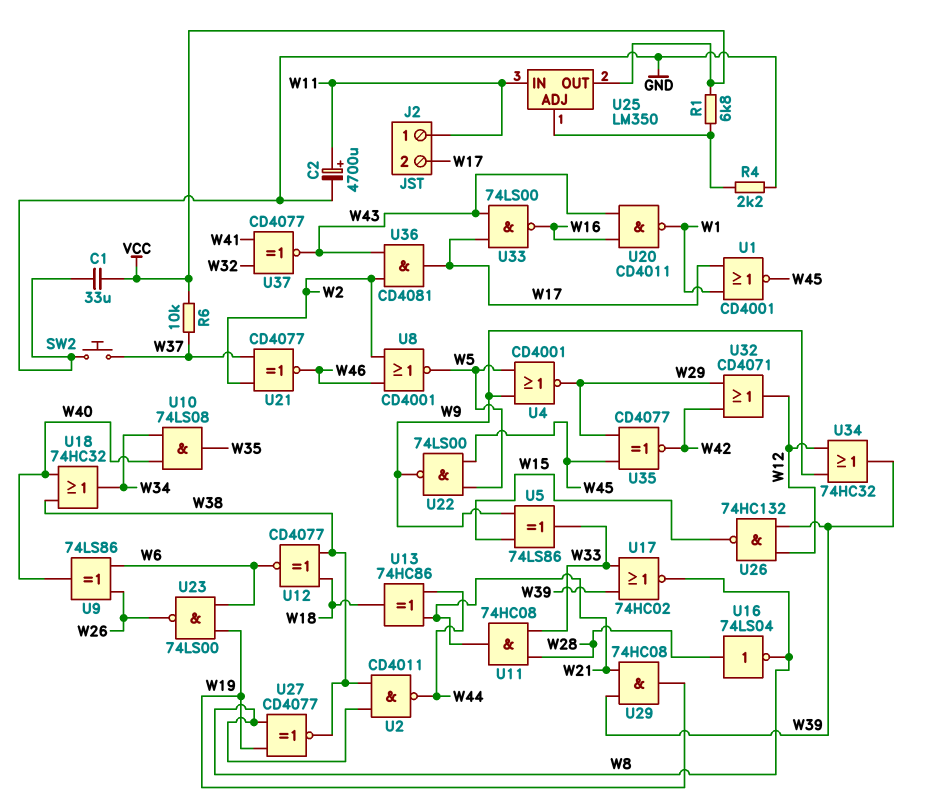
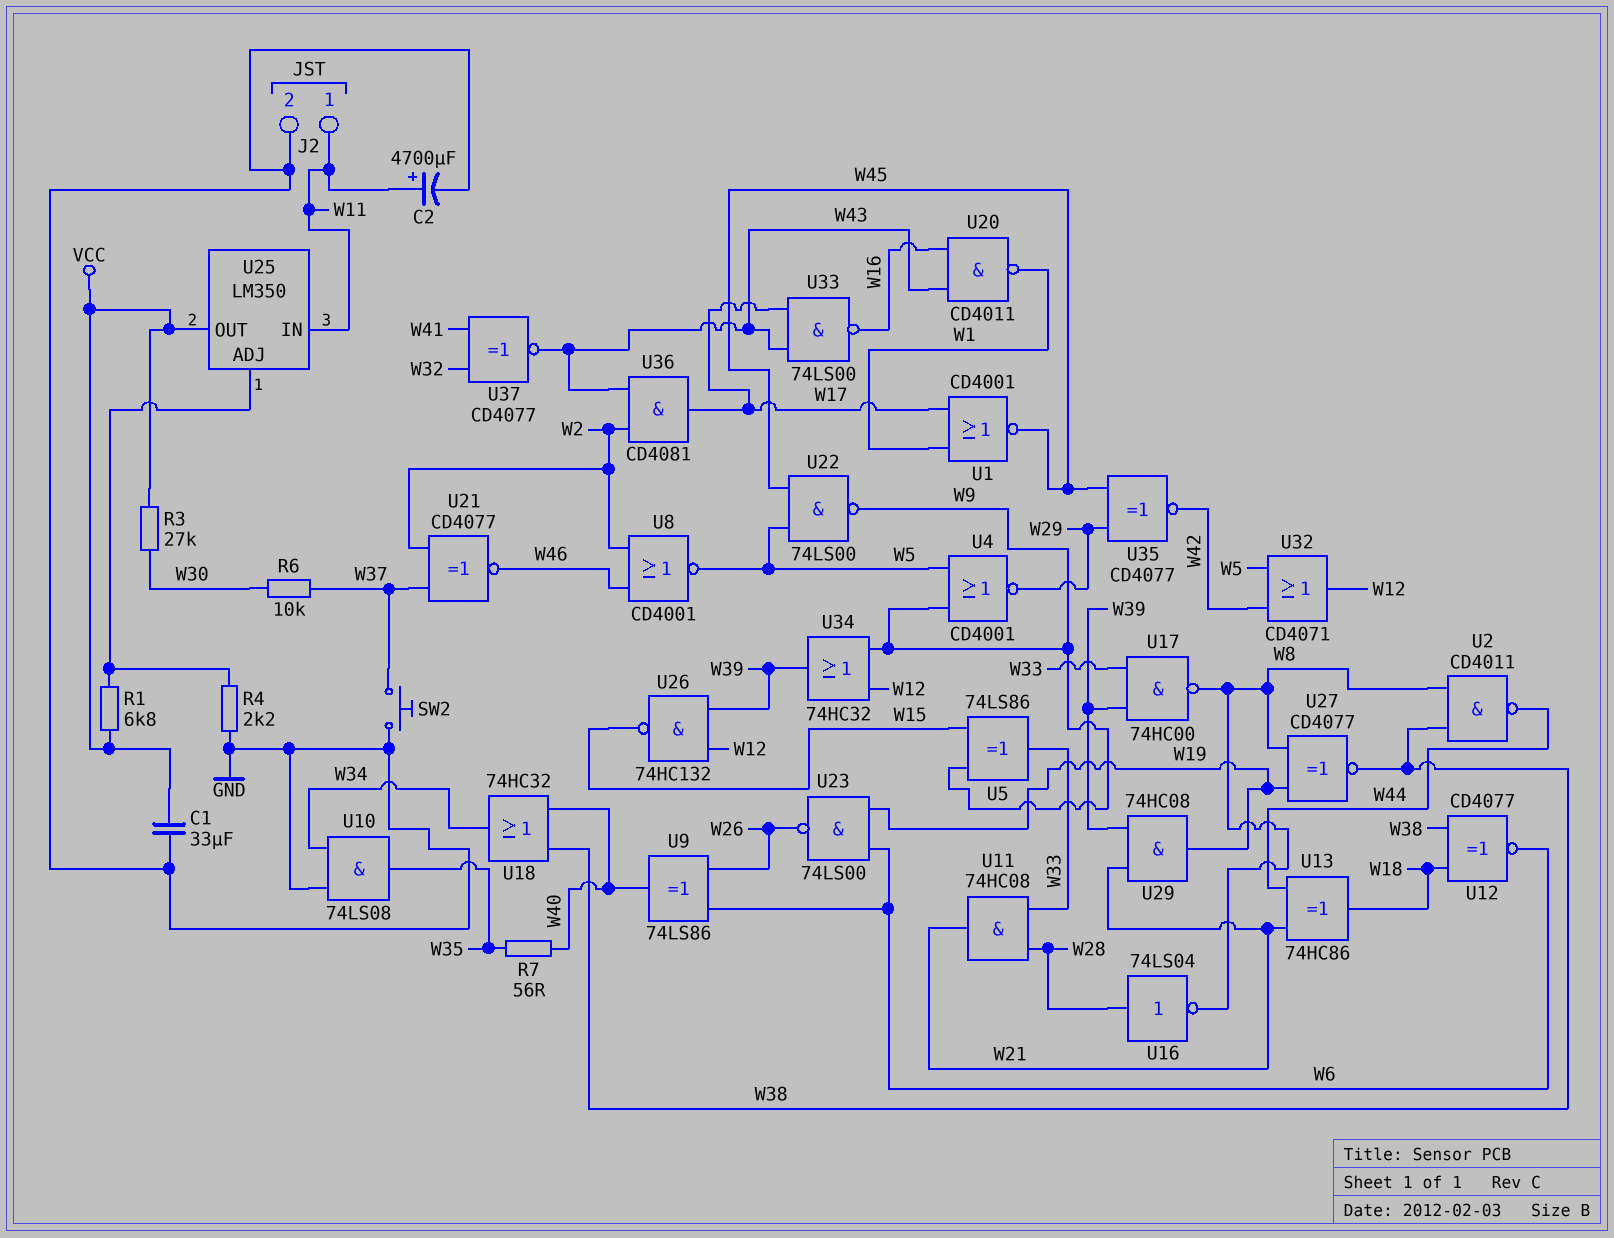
J2 pin 2: W17 -> GND
R3: none -> 27k (VCC, W30)
R6: 10k (VCC, W37) -> 10k (W30, W37)
R7: none -> 56 (W35, W40)
U10: AND 74LS08 (in W34, in W40, out W35) -> AND 74LS08 (in GND, in W34, out W35)
U17: NOR 74HC02 (in W33, in W39, out W8) -> NAND 74HC00 (in W33, in W39, out W8)
U32: OR CD4071 (in W29, in W42, out W12) -> OR CD4071 (in W5, in W42, out W12)

